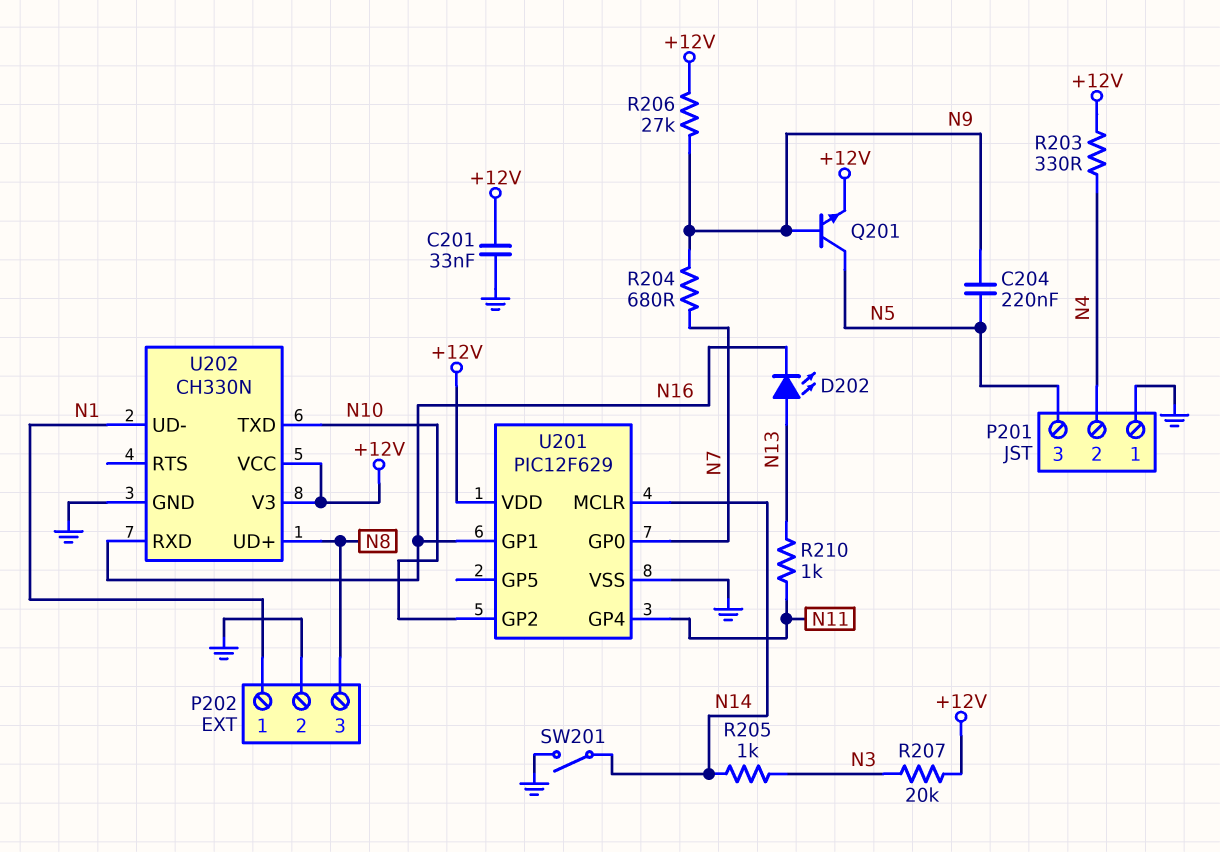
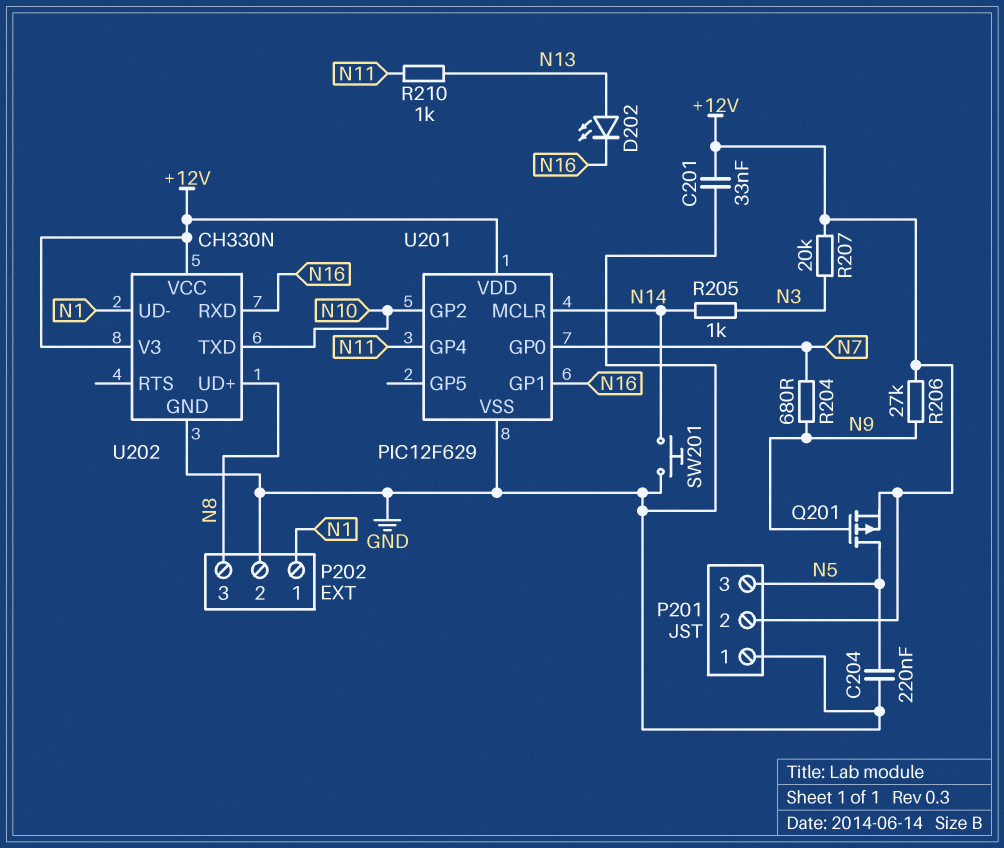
C204: 220nF (N5, N9) -> 220nF (GND, N5)
P201 pin 2: N4 -> +12V
Q201: NPN (B N9, C N5, E +12V) -> PMOS (G N9, D N5, S +12V)
R203: 330 (+12V, N4) -> none
SW201: switch (GND, N14) -> button (GND, N14)

